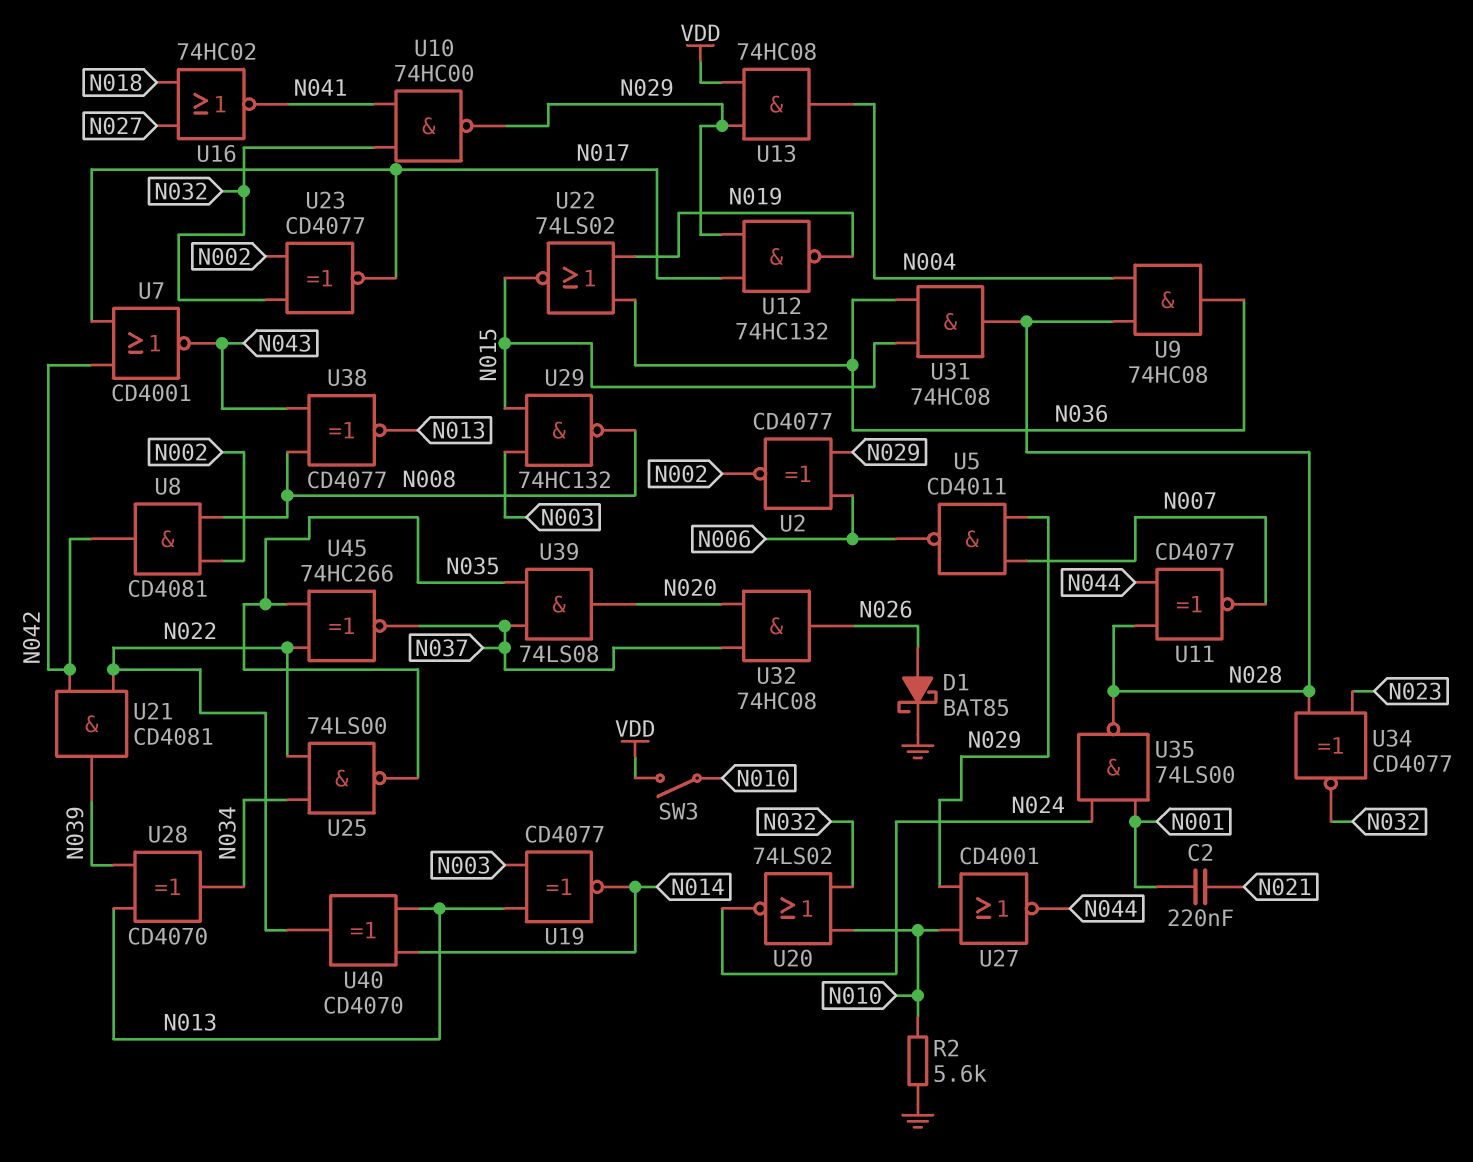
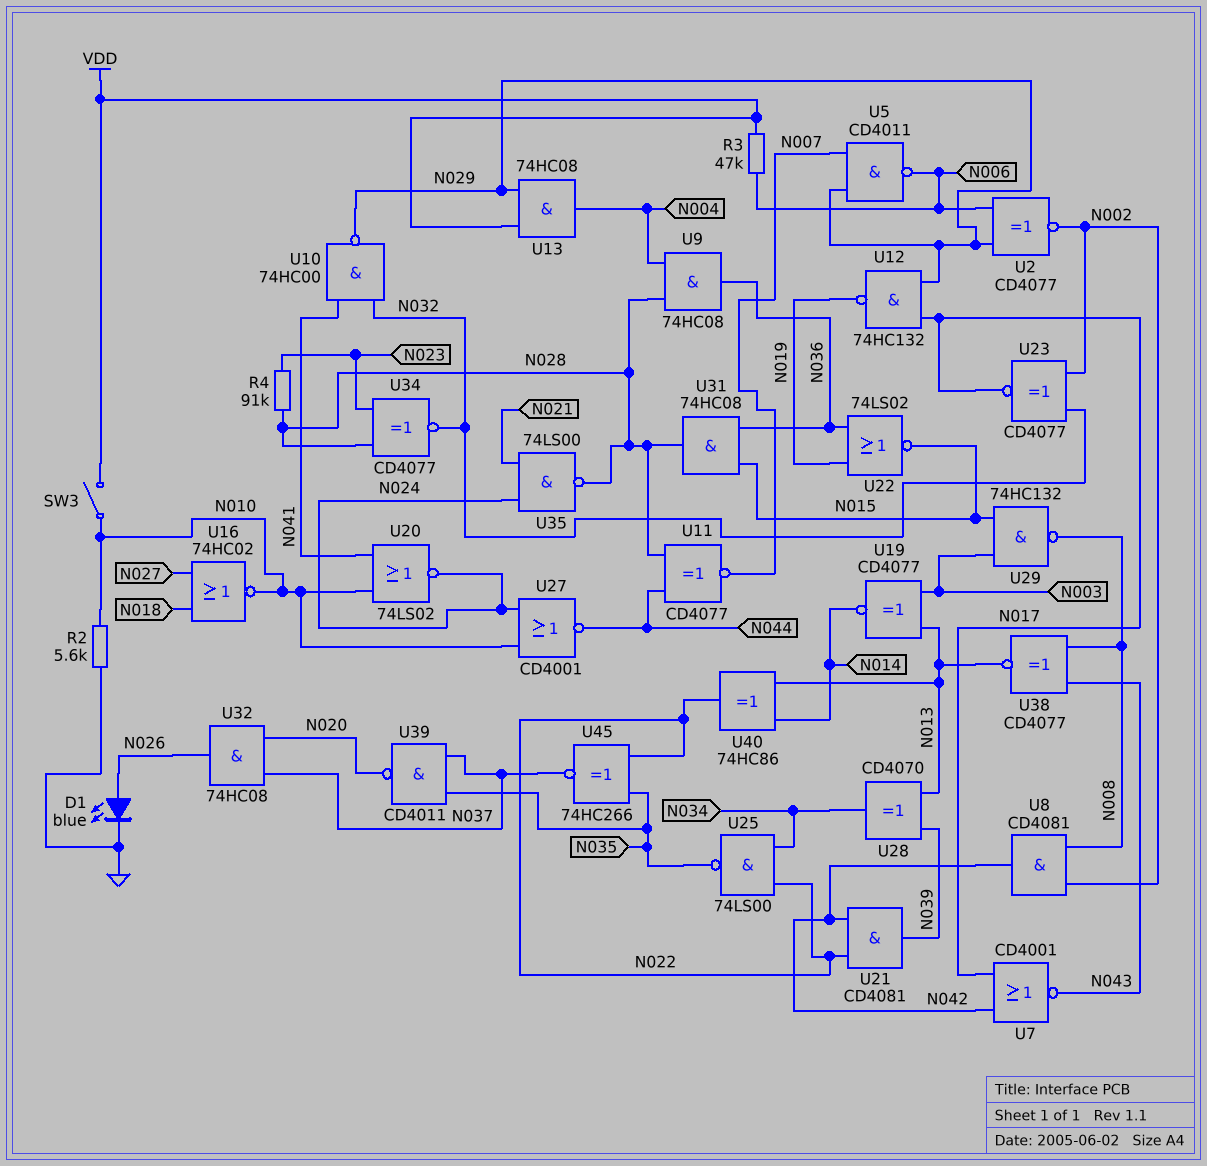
C2: 220nF (N001, N021) -> none
D1: schottky BAT85 (A N026, K GND) -> LED blue (A N026, K GND)
R3: none -> 47k (N006, VDD)
R4: none -> 91k (N023, N028)
U16: NOR 74HC02 (in N018, in N027, out N041) -> NOR 74HC02 (in N018, in N027, out N010)
U20: NOR 74LS02 (in N010, in N032, out N024) -> NOR 74LS02 (in N010, in N041, out N024)
U27: NOR CD4001 (in N010, in N029, out N044) -> NOR CD4001 (in N010, in N024, out N044)
U35: NAND 74LS00 (in N001, in N024, out N028) -> NAND 74LS00 (in N021, in N024, out N028)
U39: AND 74LS08 (in N035, in N037, out N020) -> NAND CD4011 (in N035, in N037, out N020)
U40: XOR CD4070 (in N013, in N014, out N022) -> XOR 74HC86 (in N013, in N014, out N022)

